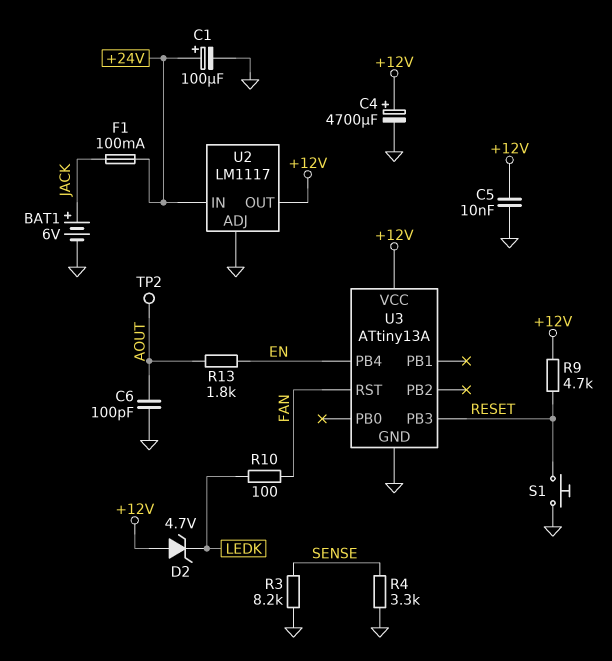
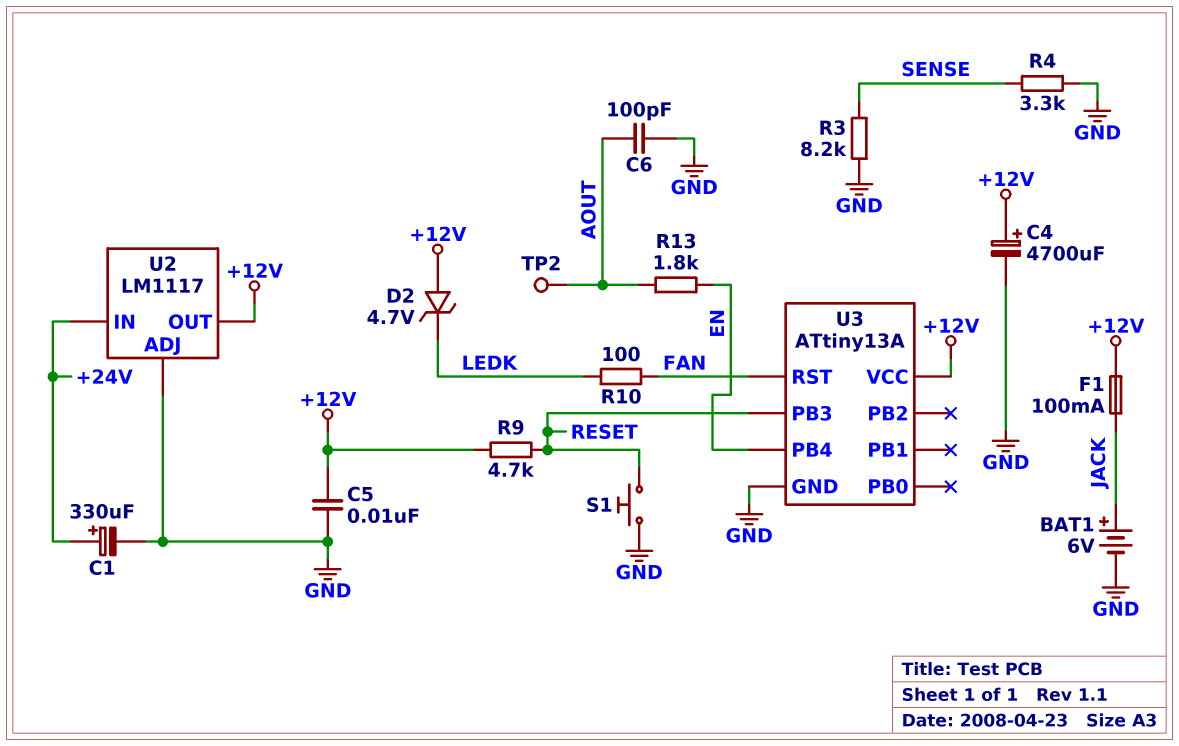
C1: 100uF (plus +24V, minus GND) -> 330uF (plus +24V, minus GND)
F1: 100mA (+24V, JACK) -> 100mA (+12V, JACK)

